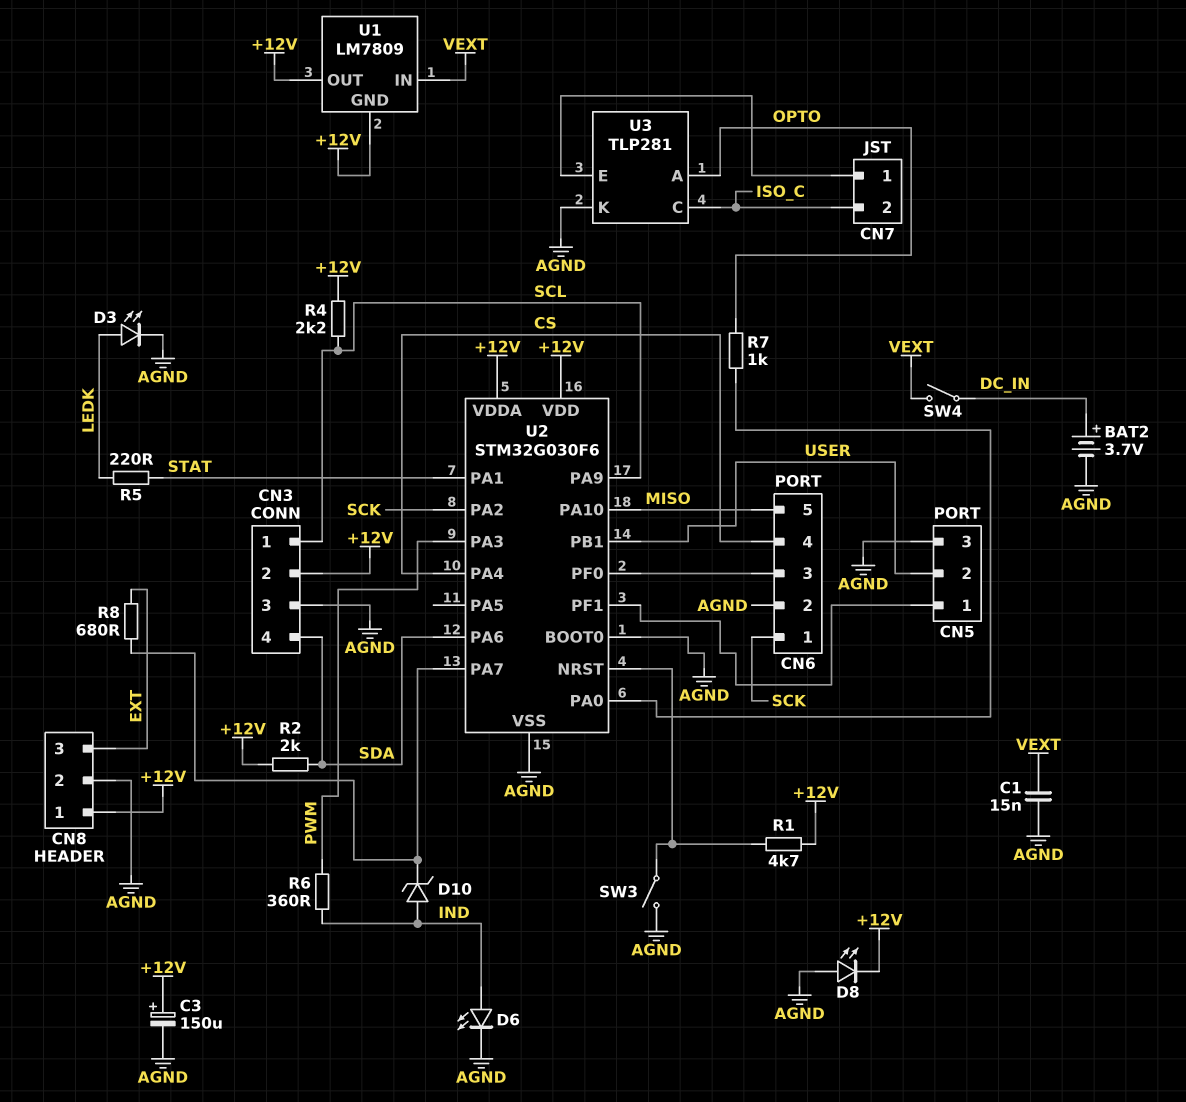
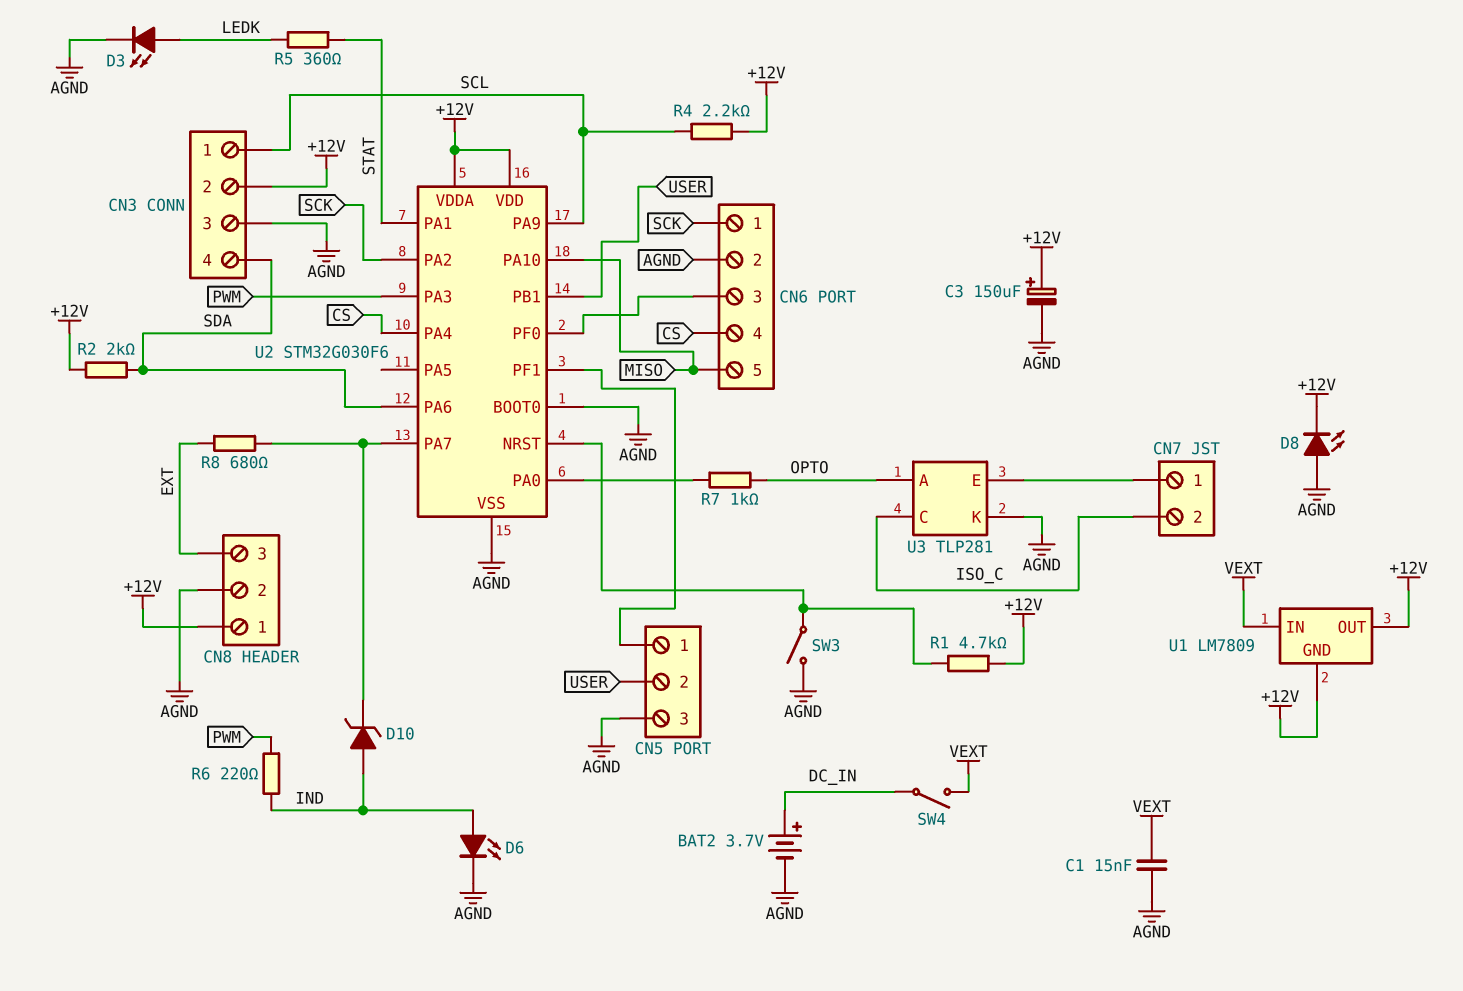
R5: 220 (LEDK, STAT) -> 360 (LEDK, STAT)
R6: 360 (IND, PWM) -> 220 (IND, PWM)

